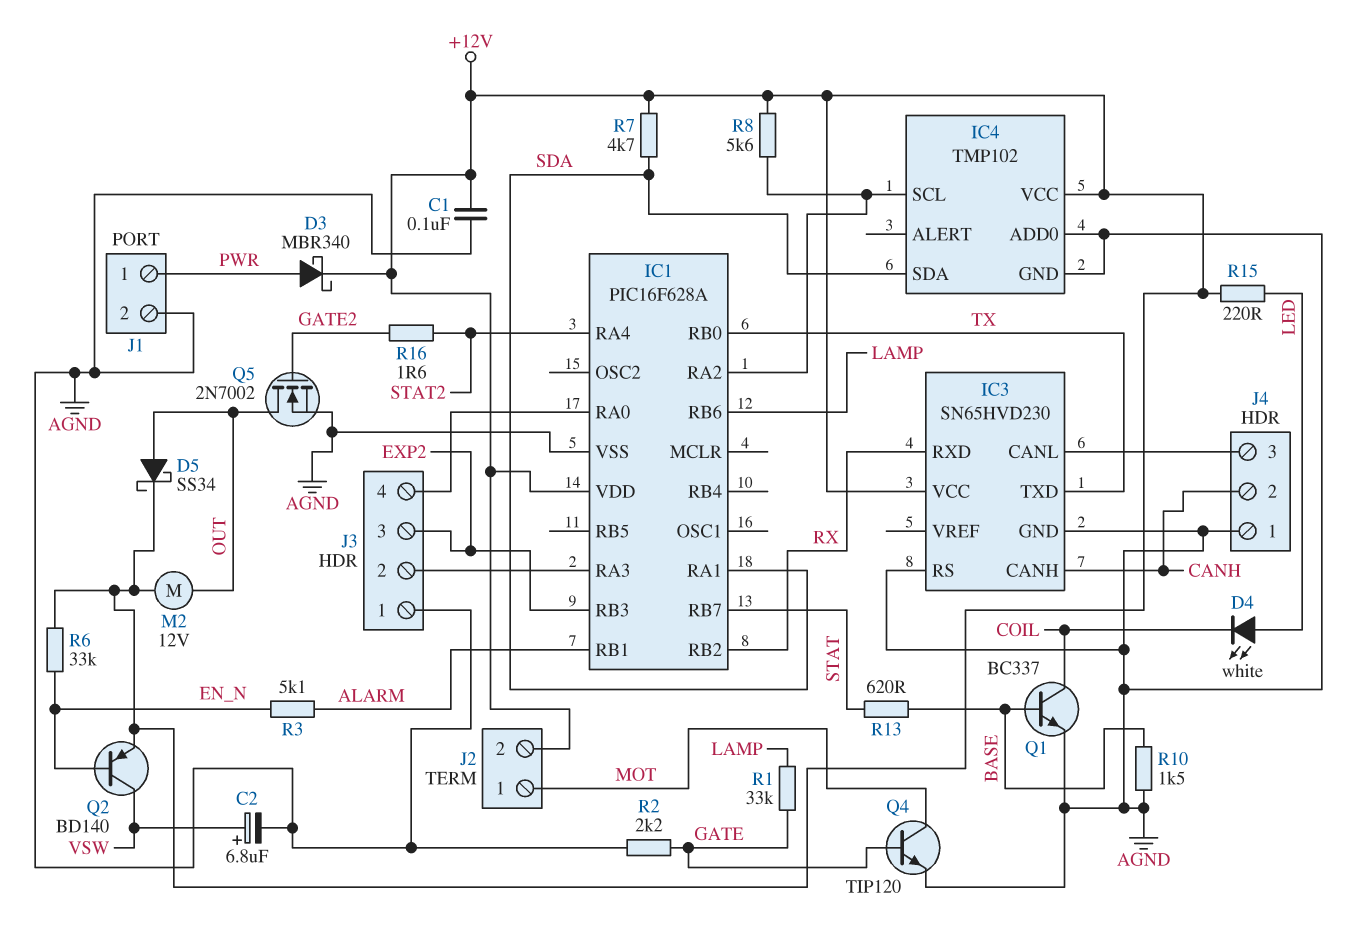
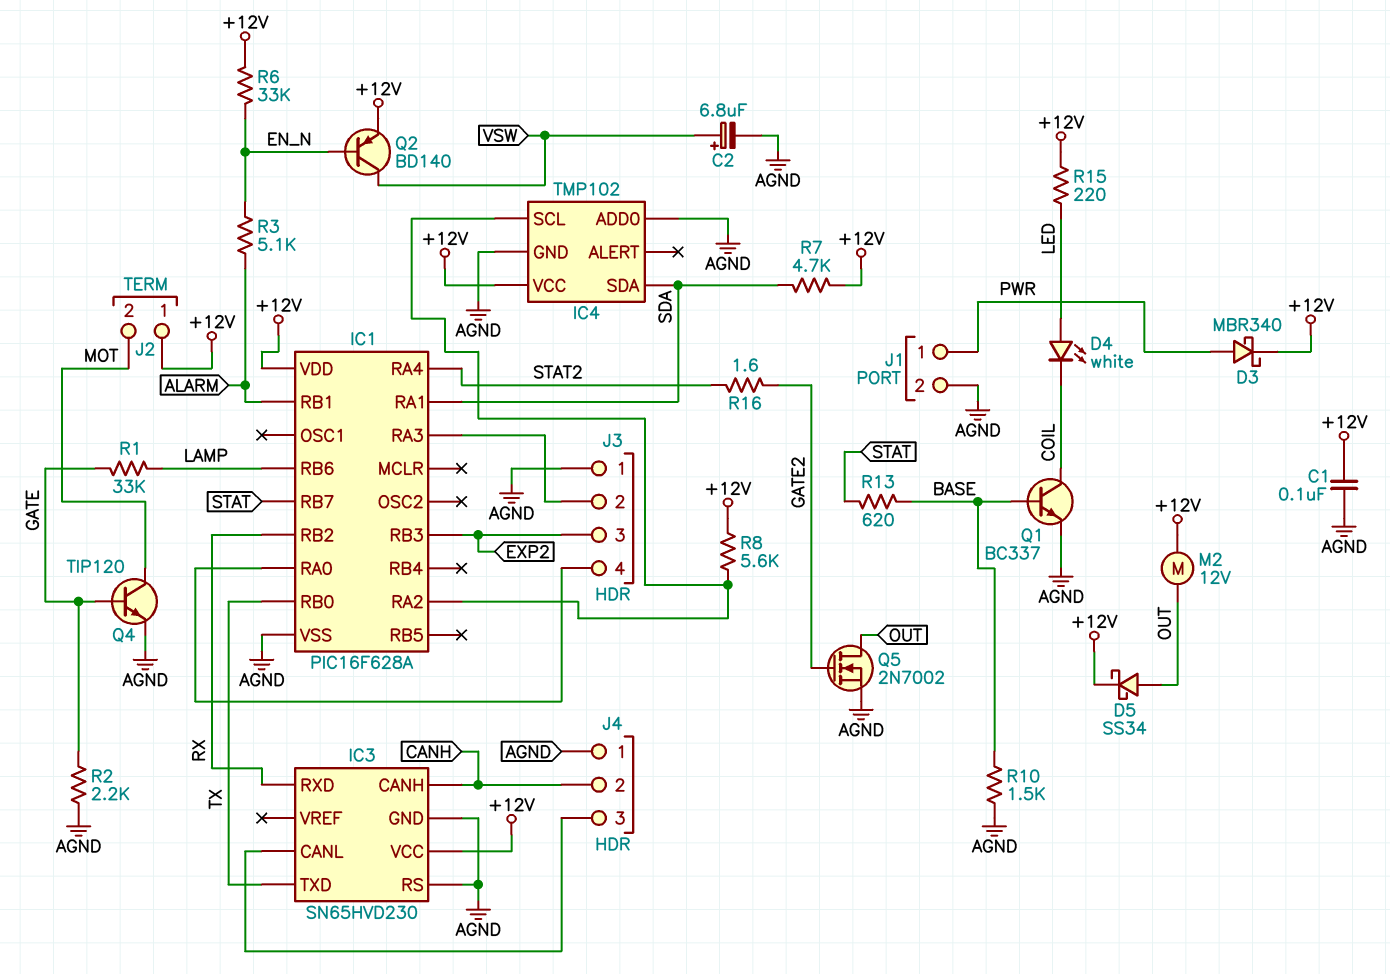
J2 pin 1: MOT -> +12V
J2 pin 2: +12V -> MOT

